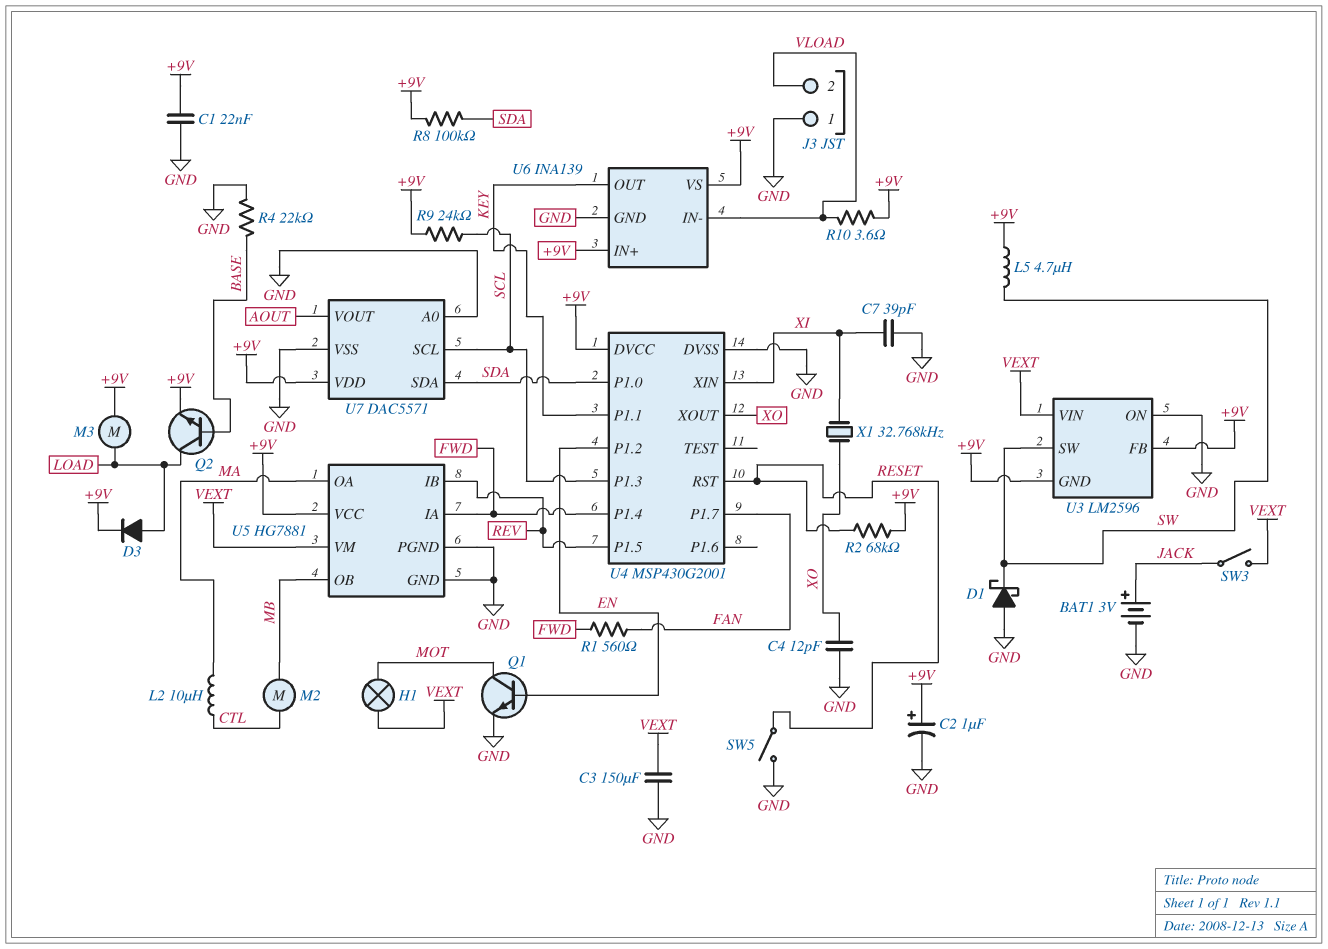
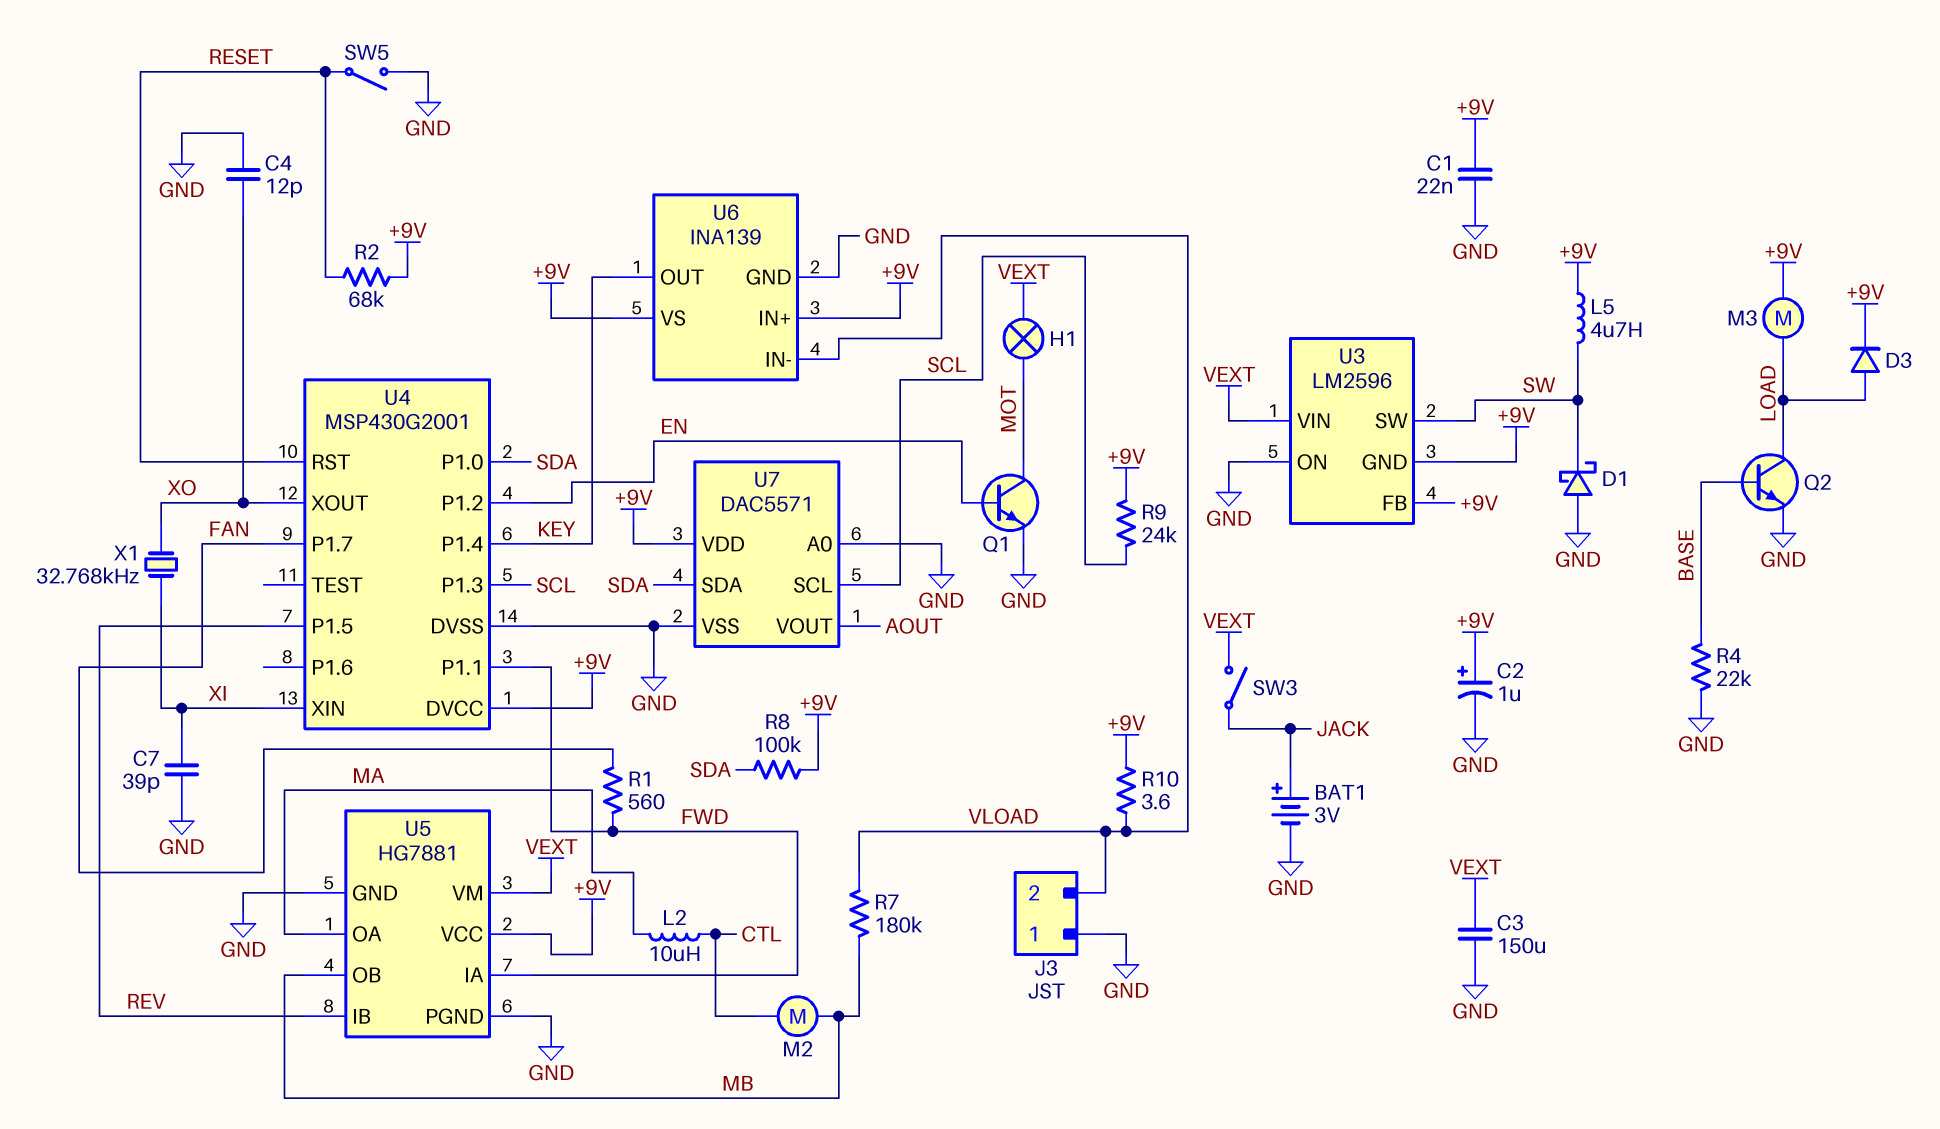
Q2: NPN (B BASE, C LOAD, E +9V) -> NPN (B BASE, C LOAD, E GND)
R7: none -> 180k (MB, VLOAD)
U4 pin P1.1: KEY -> FWD
U4 pin P1.4: FWD -> KEY

